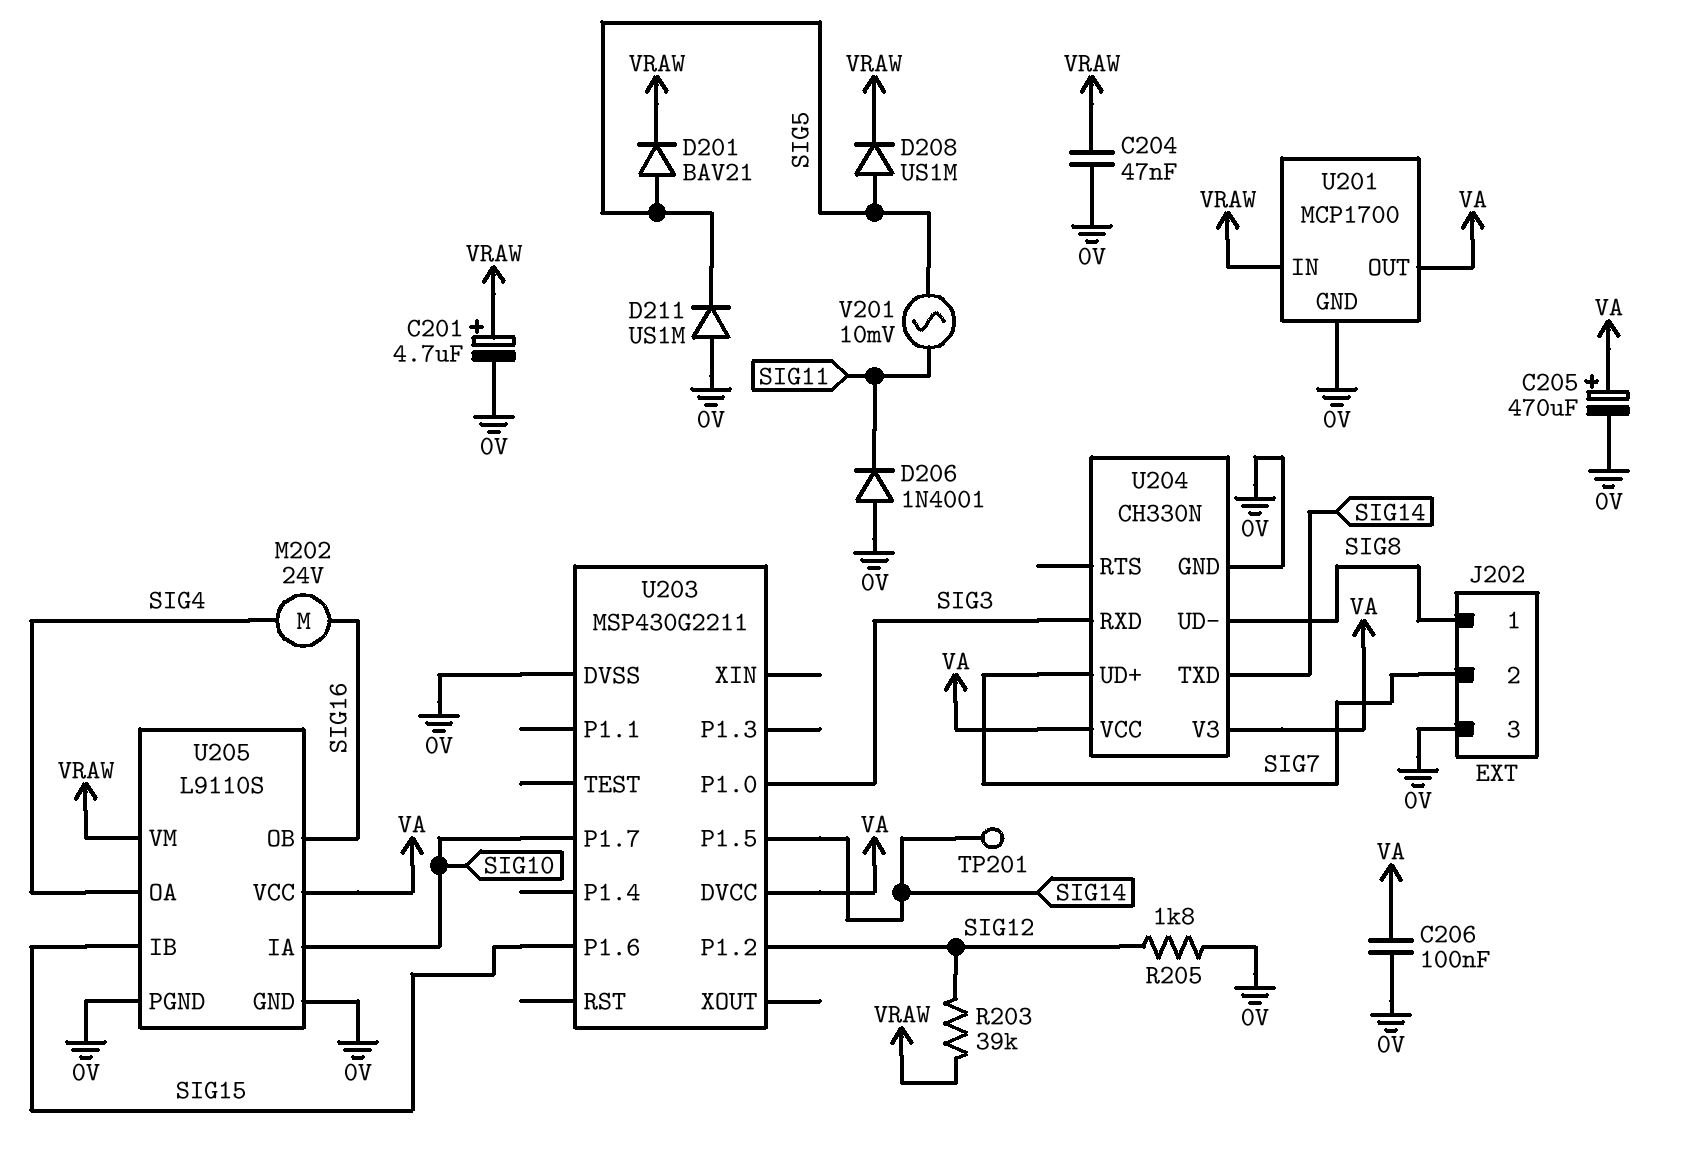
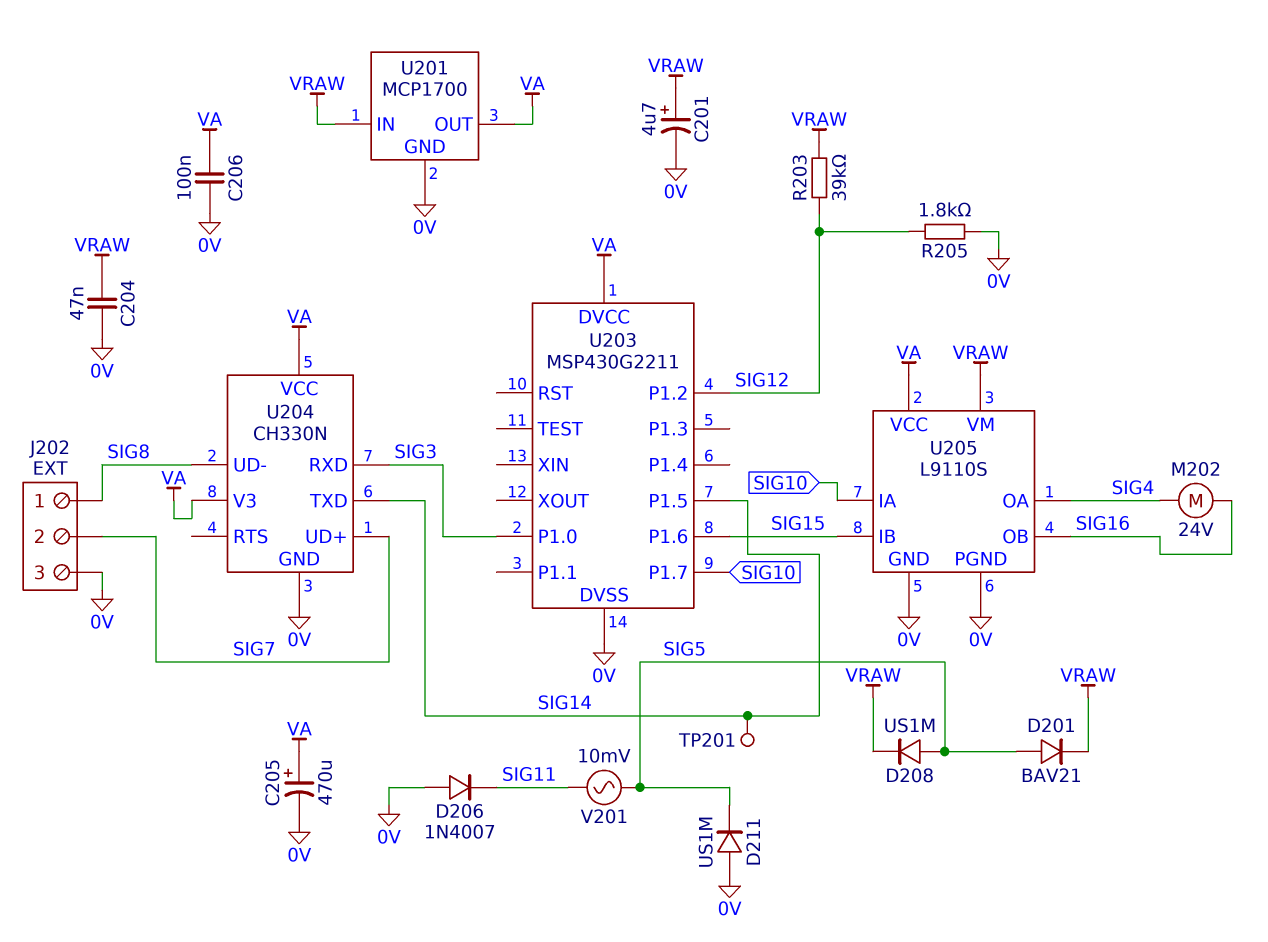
D206: diode 1N4001 (A 0V, K SIG11) -> diode 1N4007 (A 0V, K SIG11)

